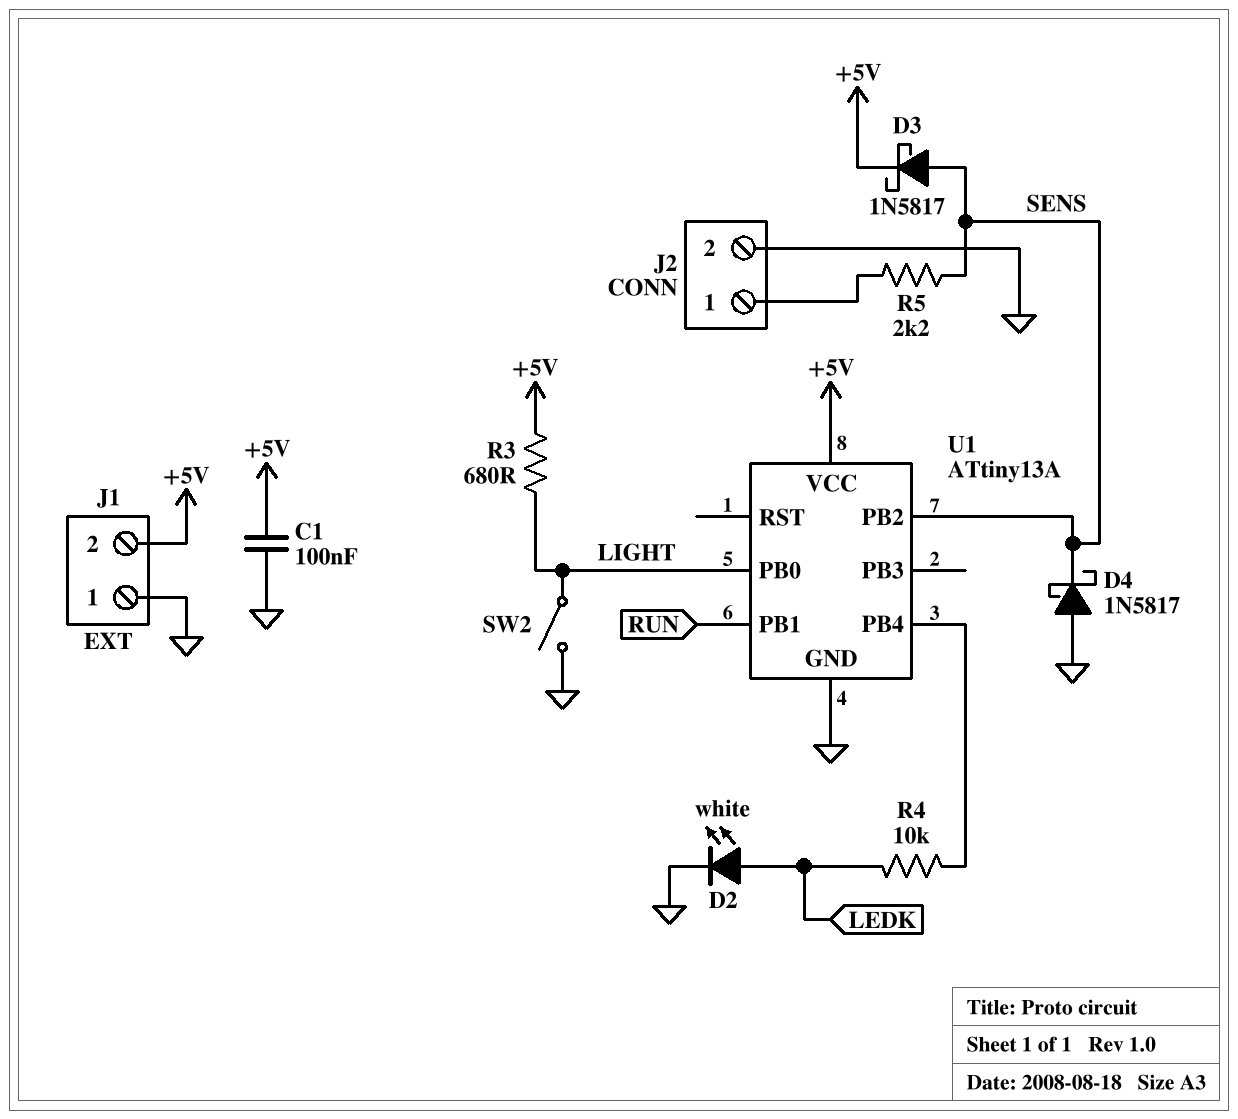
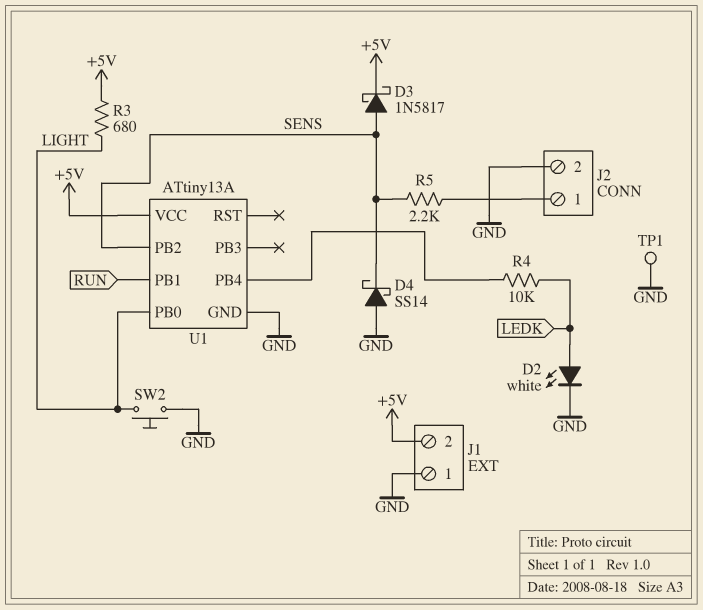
C1: 100nF (+5V, GND) -> none
D4: schottky 1N5817 (A GND, K SENS) -> schottky SS14 (A GND, K SENS)
SW2: switch (GND, LIGHT) -> button (GND, LIGHT)
TP1: none -> test point (GND)

